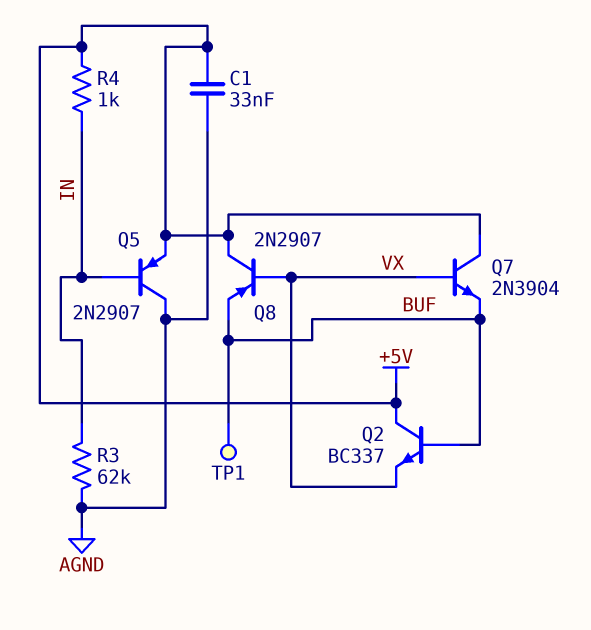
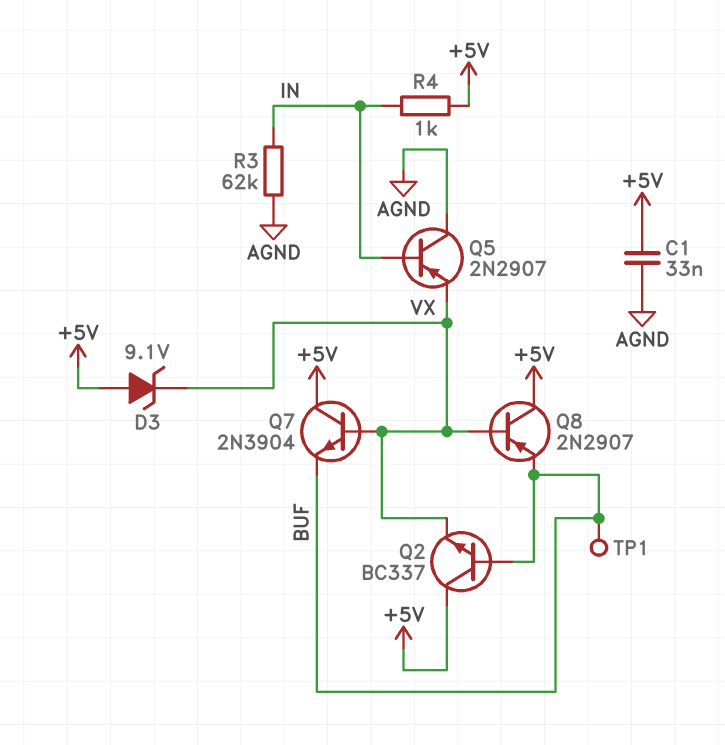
D3: none -> zener 9.1V (A +5V, K VX)
Q5: PNP 2N2907 (B IN, C AGND, E +5V) -> PNP 2N2907 (B IN, C AGND, E VX)

